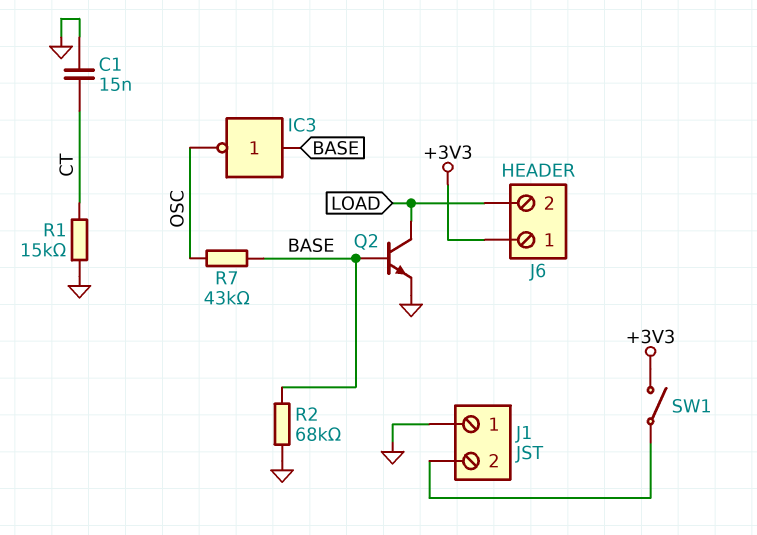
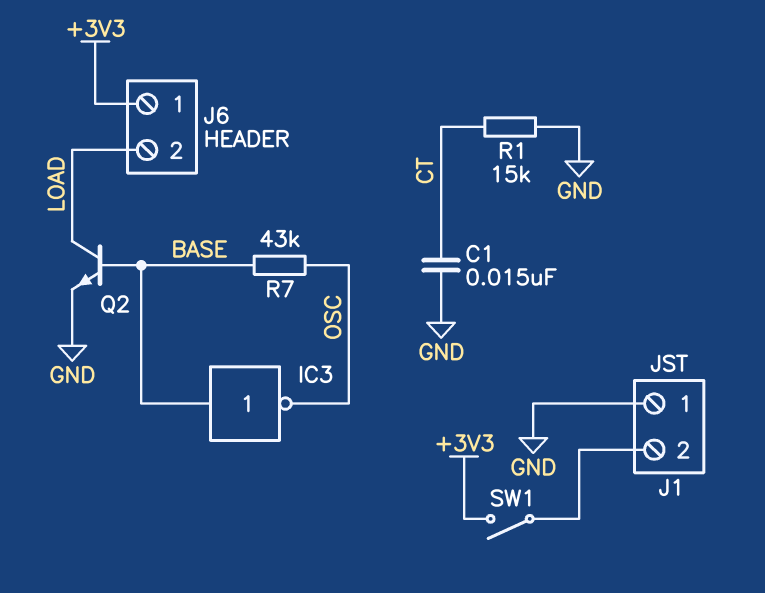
R2: 68k (BASE, GND) -> none

